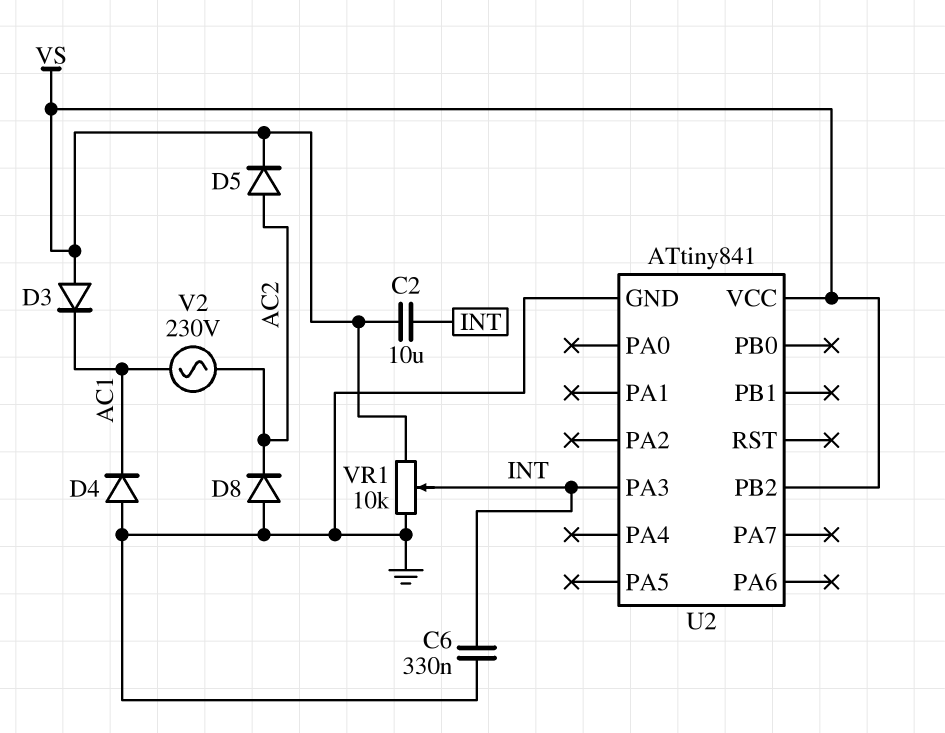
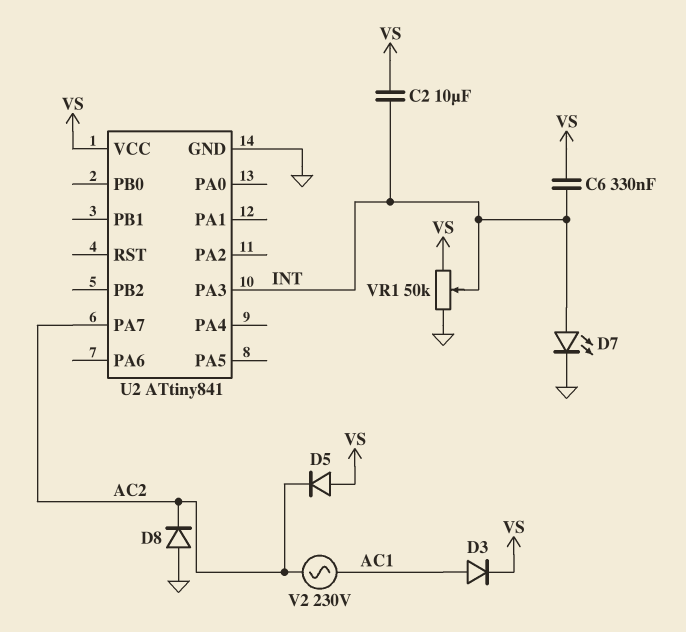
C6: 330nF (GND, INT) -> 330nF (INT, VS)
D3: diode (A VS, K AC1) -> diode (A AC1, K VS)
D4: diode (A GND, K AC1) -> none
D5: diode (A AC2, K VS) -> diode (A VS, K AC2)
D7: none -> LED (A INT, K GND)
U2 pin PA7: none -> AC2
U2 pin PB2: VS -> none
VR1: 10k (GND, VS, wiper INT) -> 50k (GND, VS, wiper INT)

